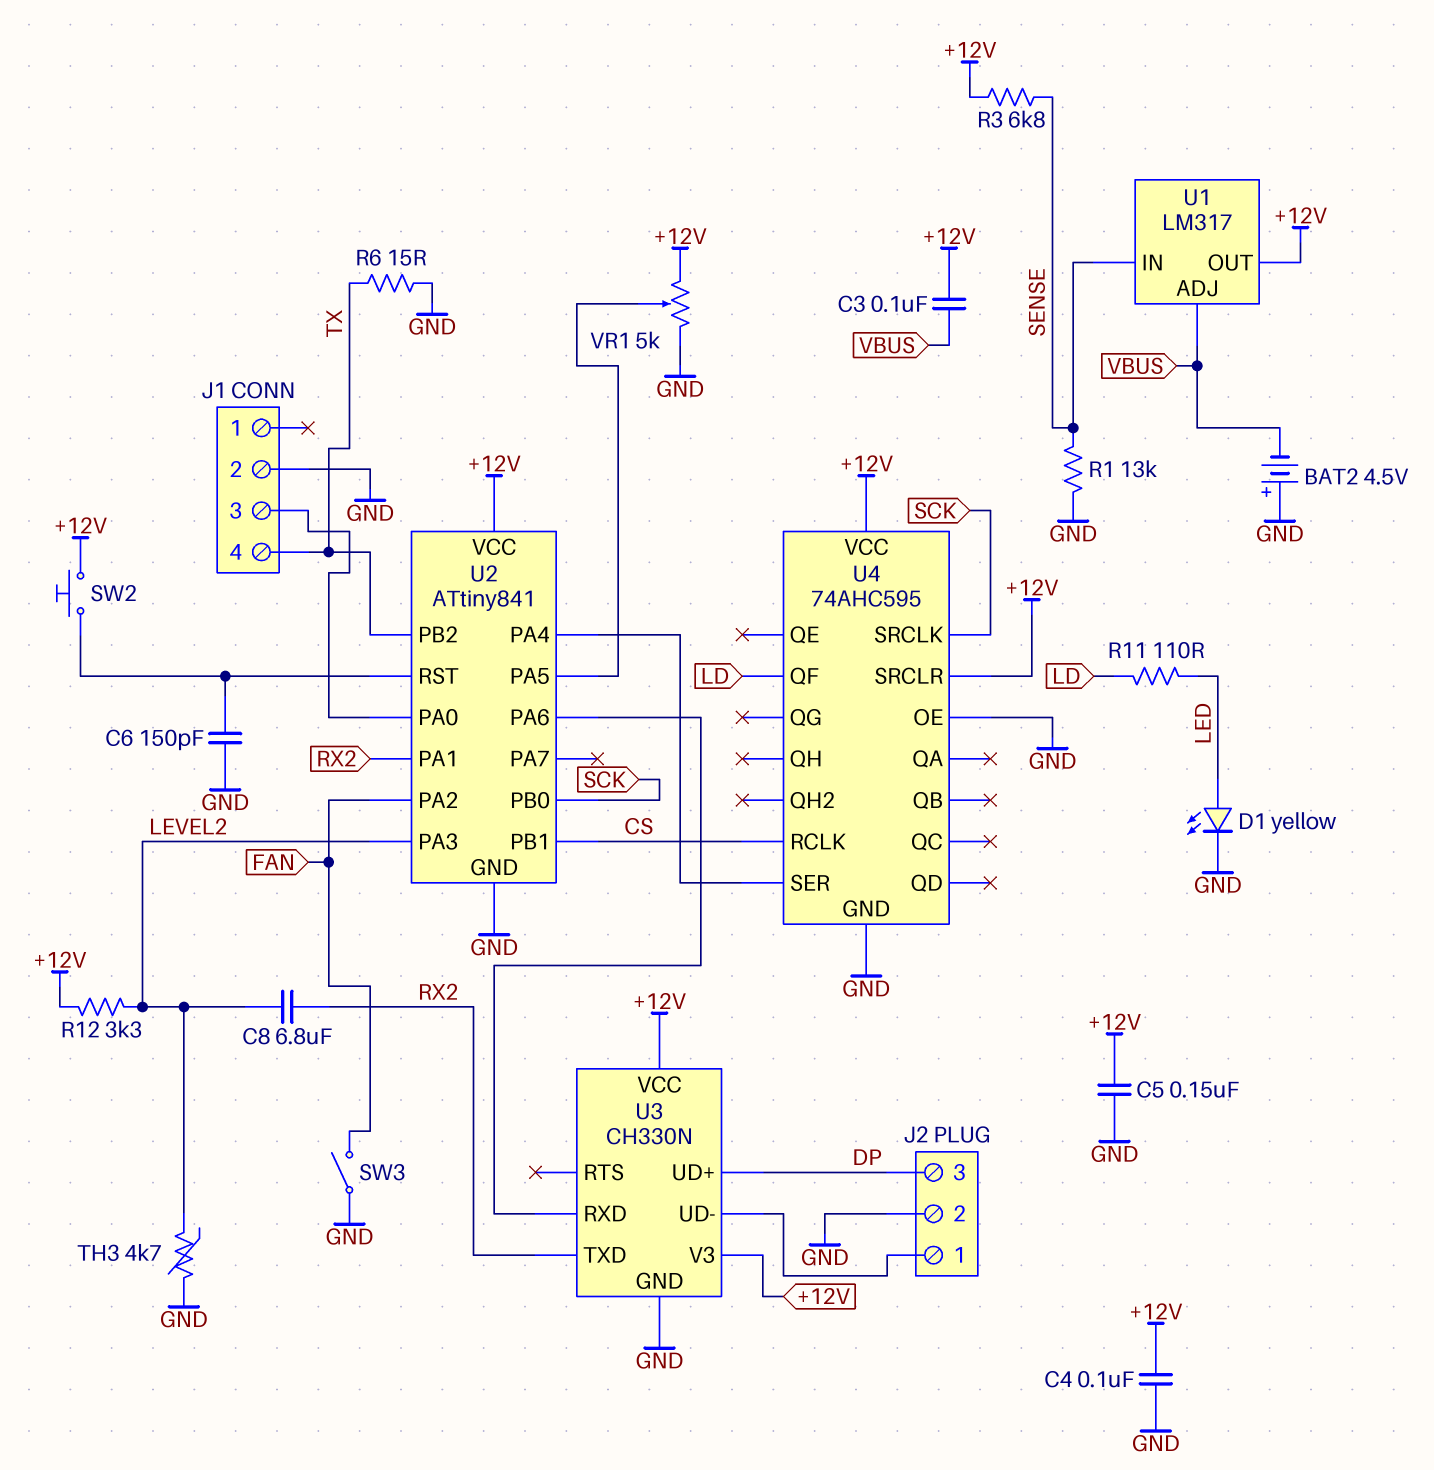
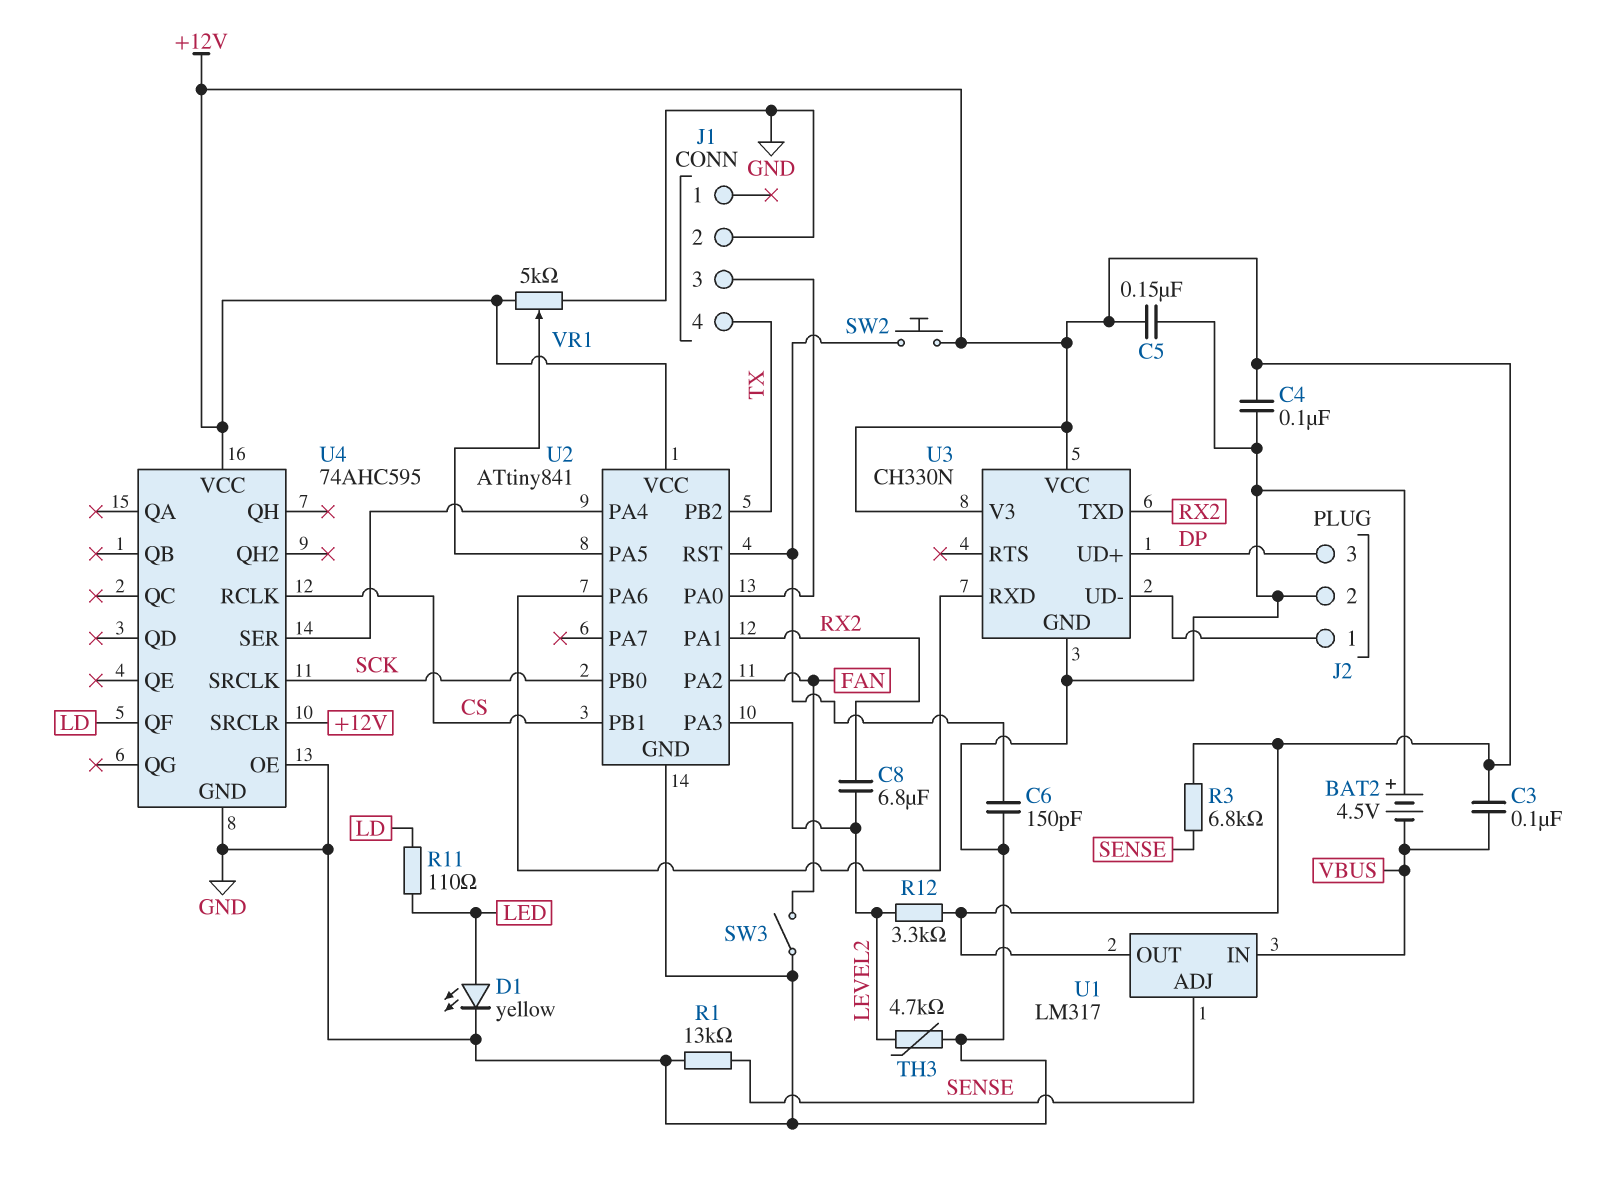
R6: 15 (GND, TX) -> none
U1 pin ADJ: VBUS -> SENSE
U1 pin IN: SENSE -> VBUS

